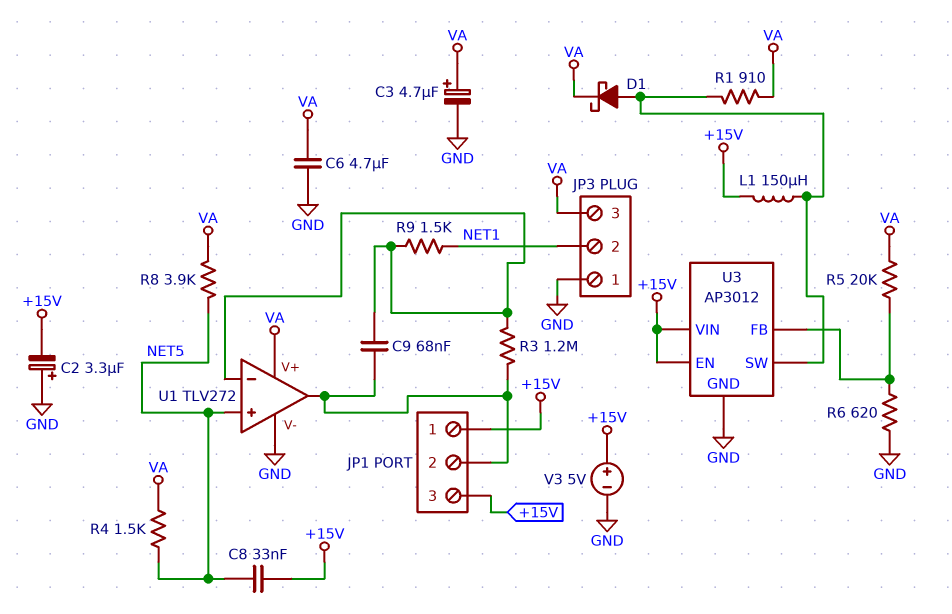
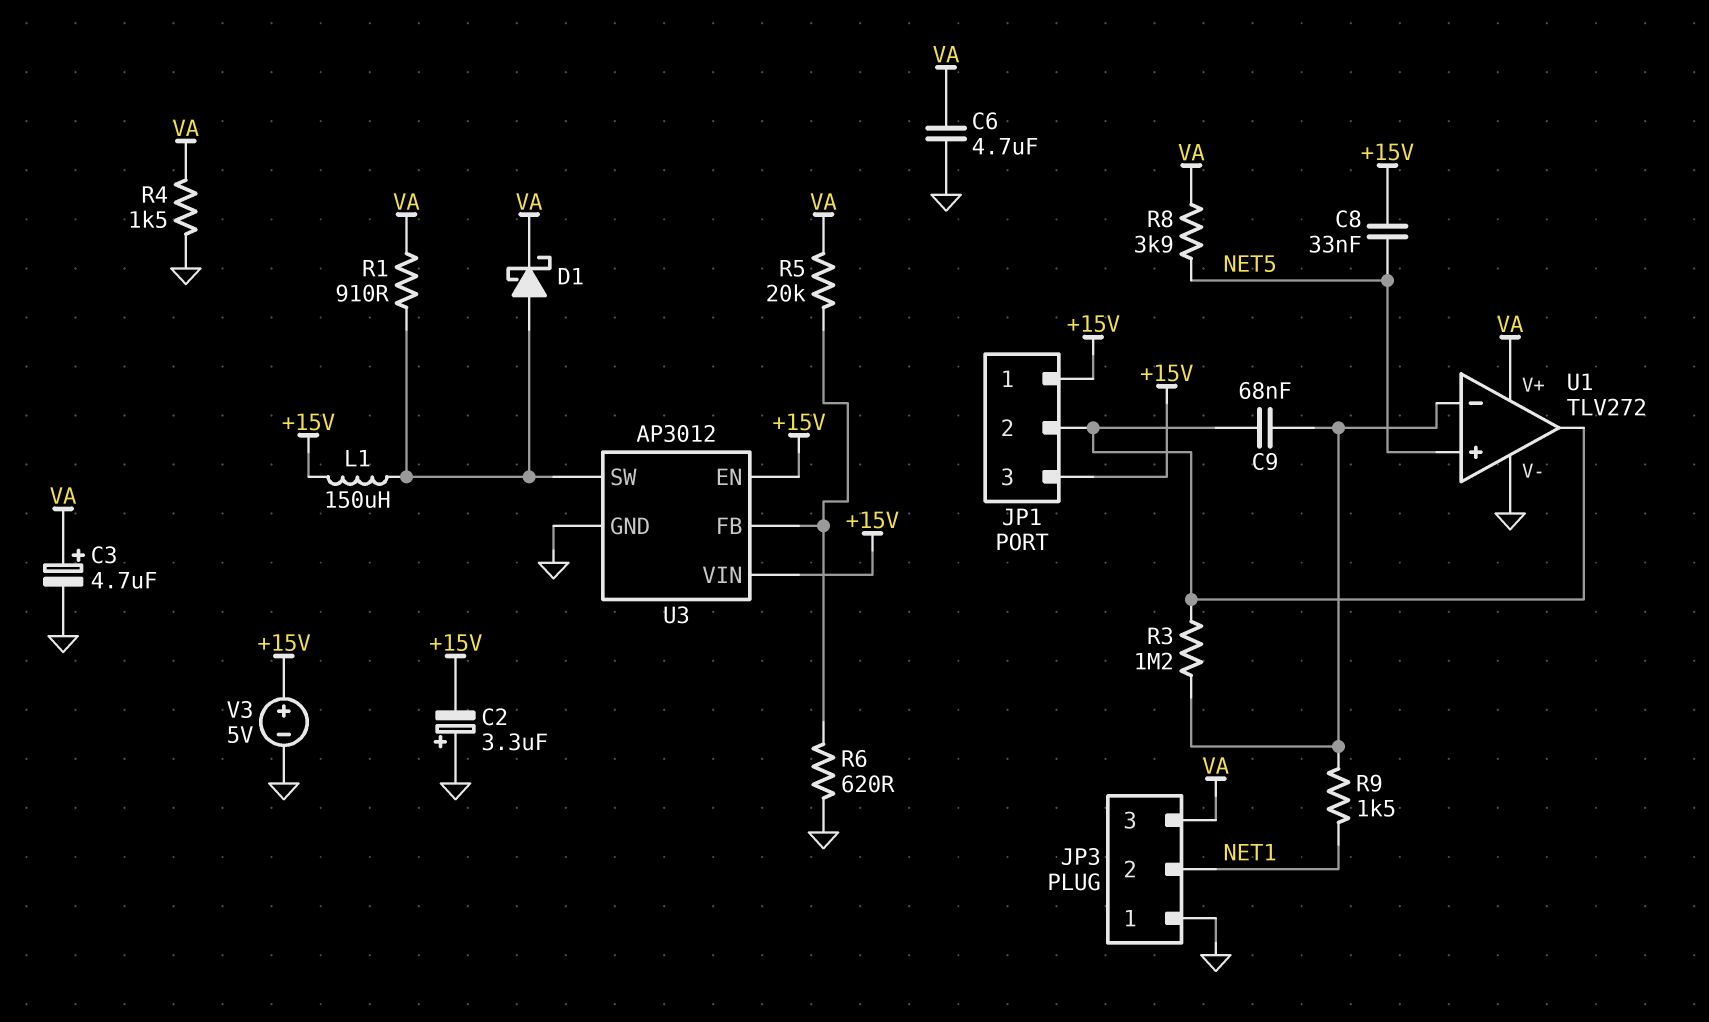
R4: 1.5k (NET5, VA) -> 1.5k (GND, VA)

